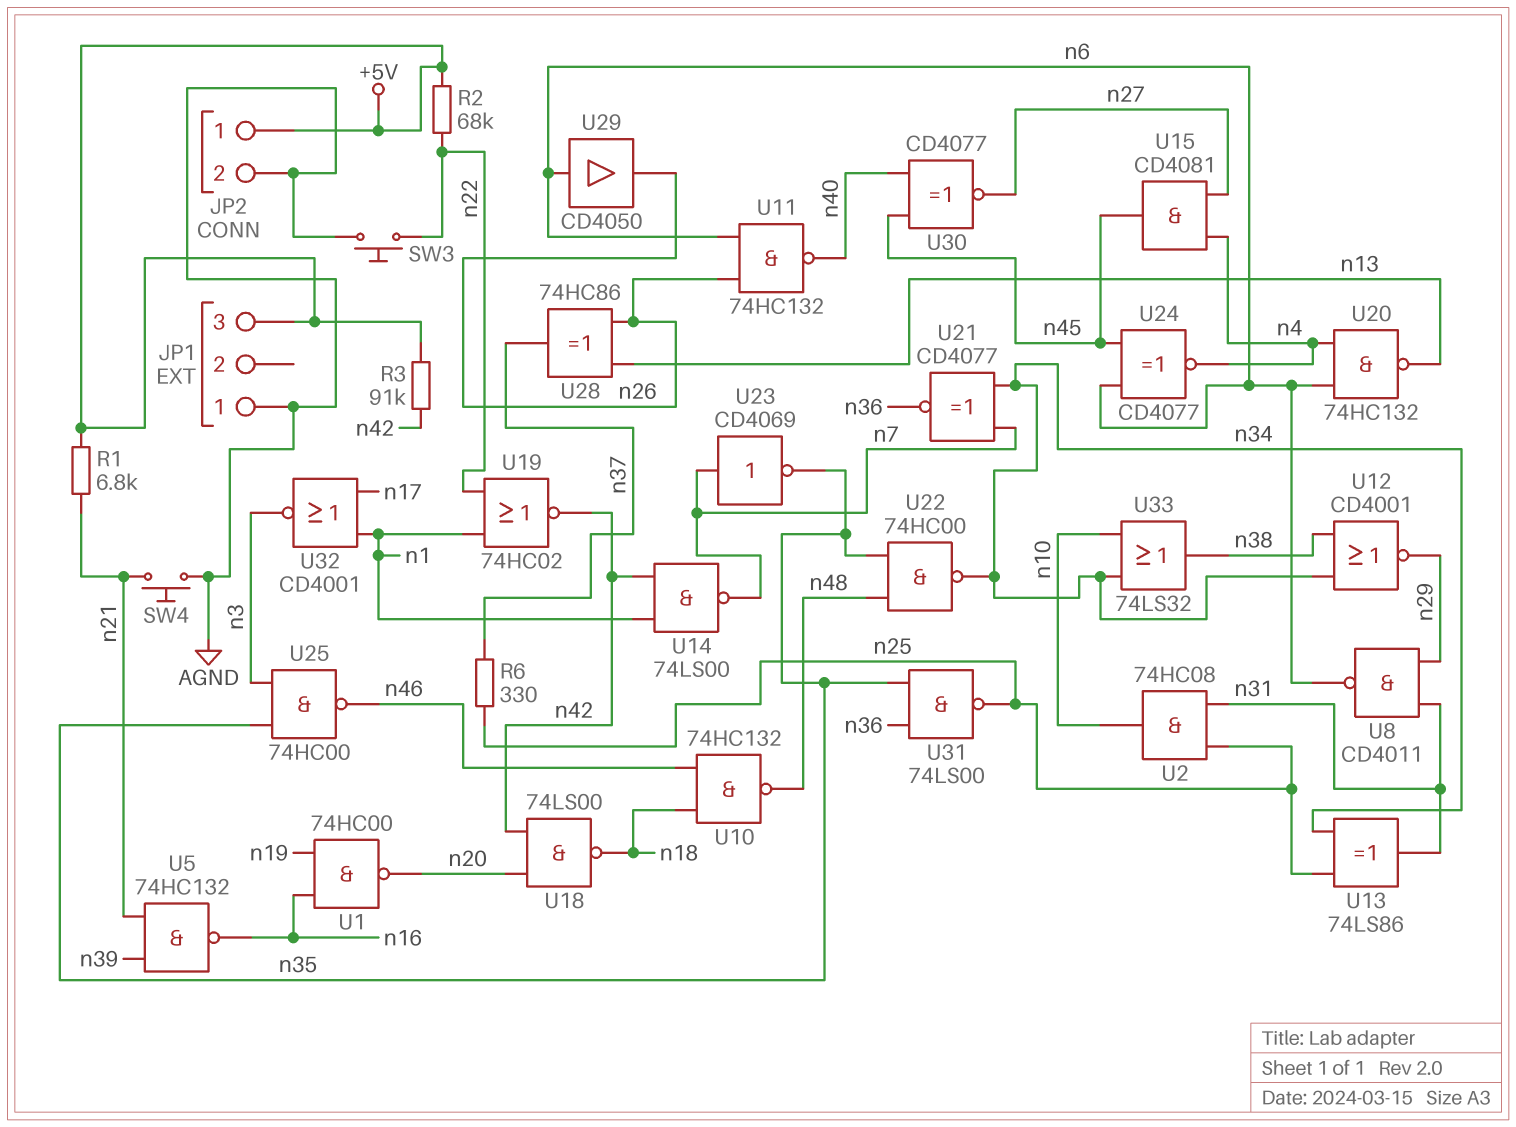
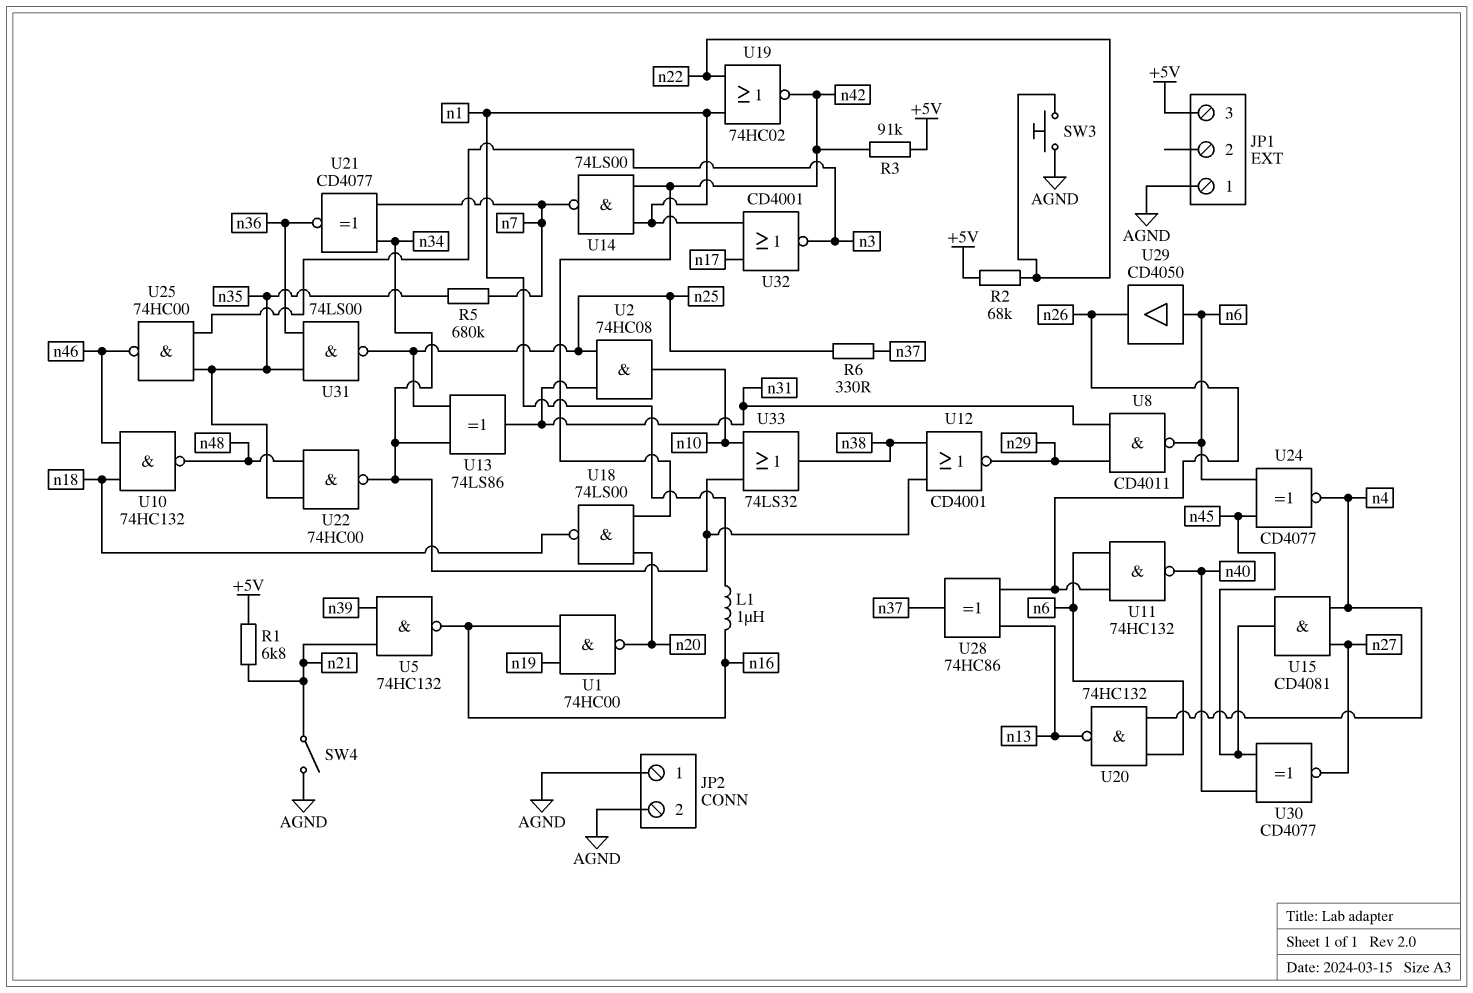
JP2 pin 1: +5V -> AGND
L1: none -> 1uH (n1, n16)
R5: none -> 680k (n7, n35)
SW4: button (AGND, n21) -> switch (AGND, n21)
U23: NOT CD4069 (in n7, out n35) -> none

